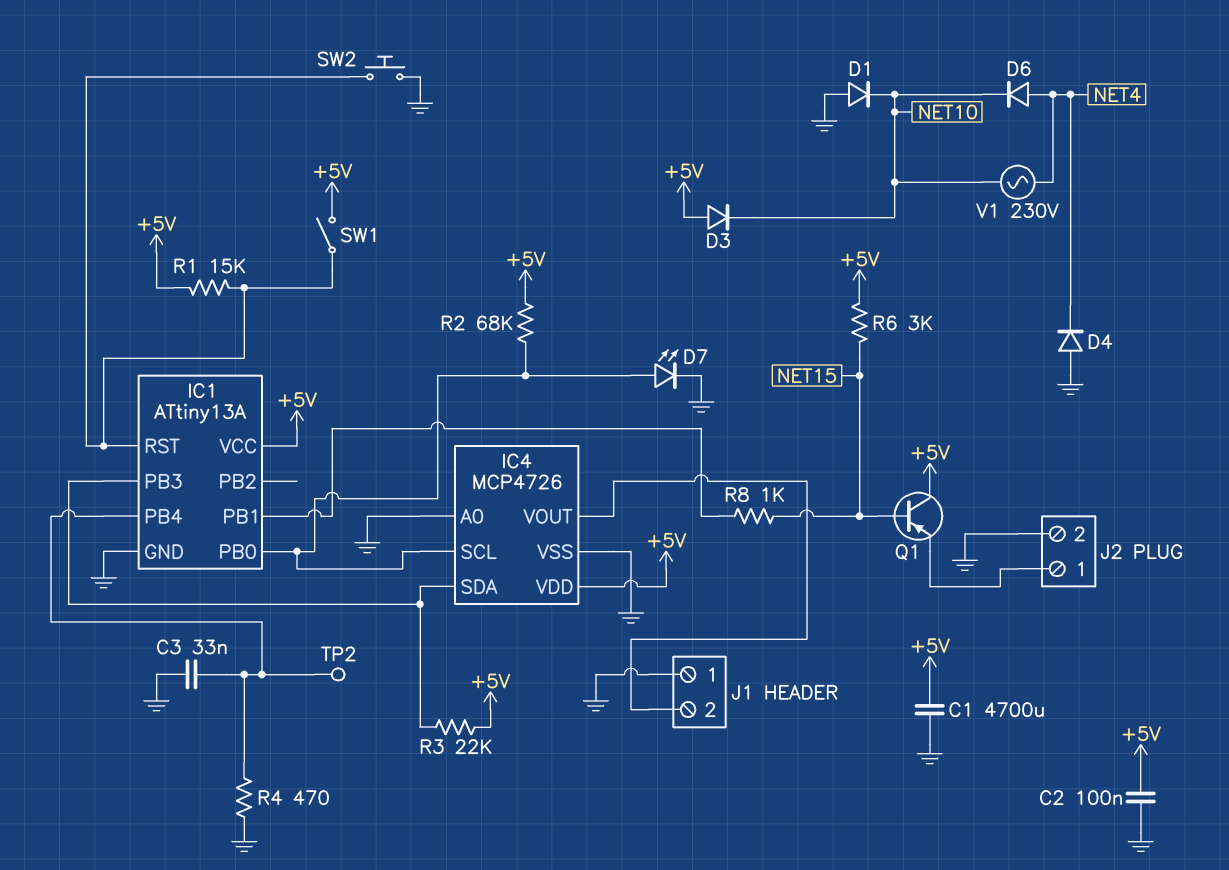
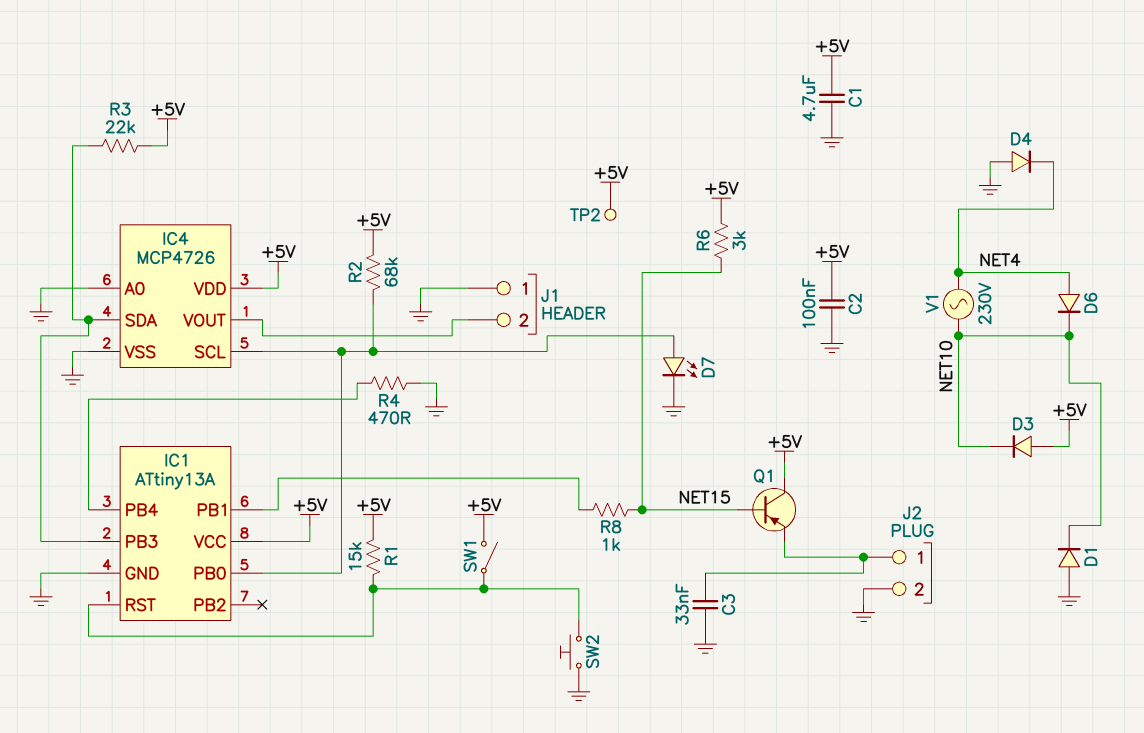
C1: 4700uF (+5V, GND) -> 4.7uF (+5V, GND)
C3: 33nF (GND, IC1/PB4) -> 33nF (GND, J2/1)
TP2: test point (IC1/PB4) -> test point (+5V)

